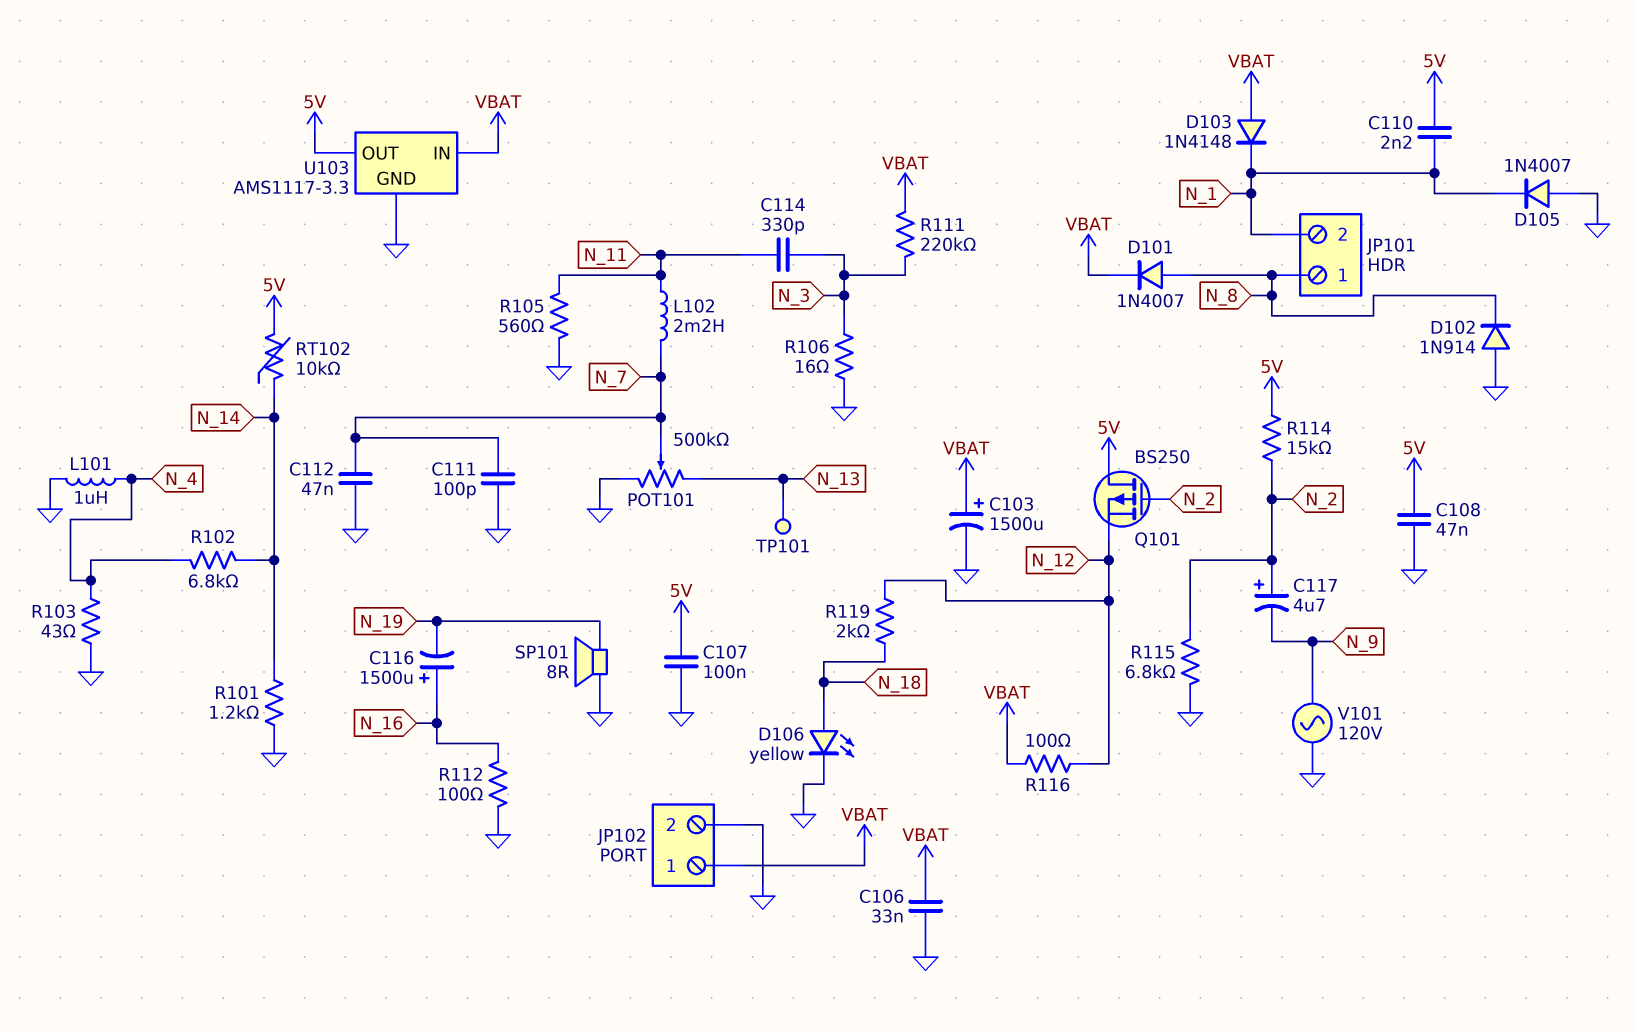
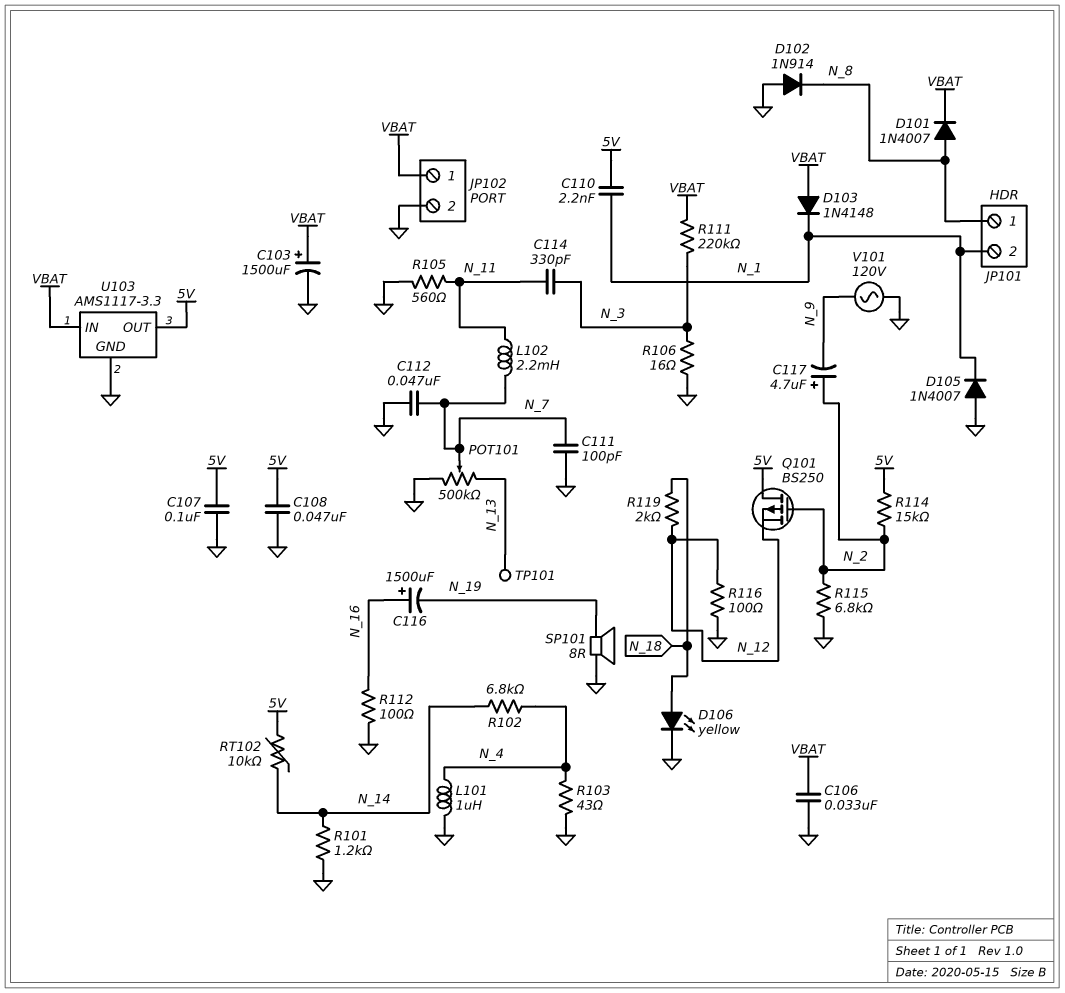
R116: 100 (N_12, VBAT) -> 100 (GND, N_12)

